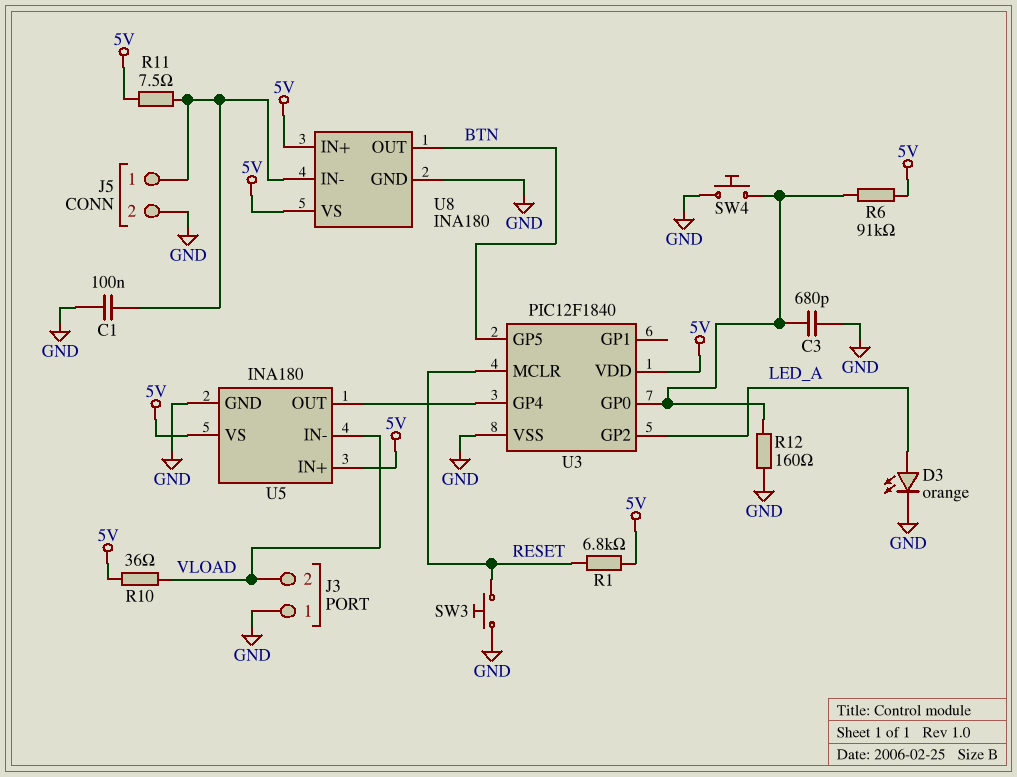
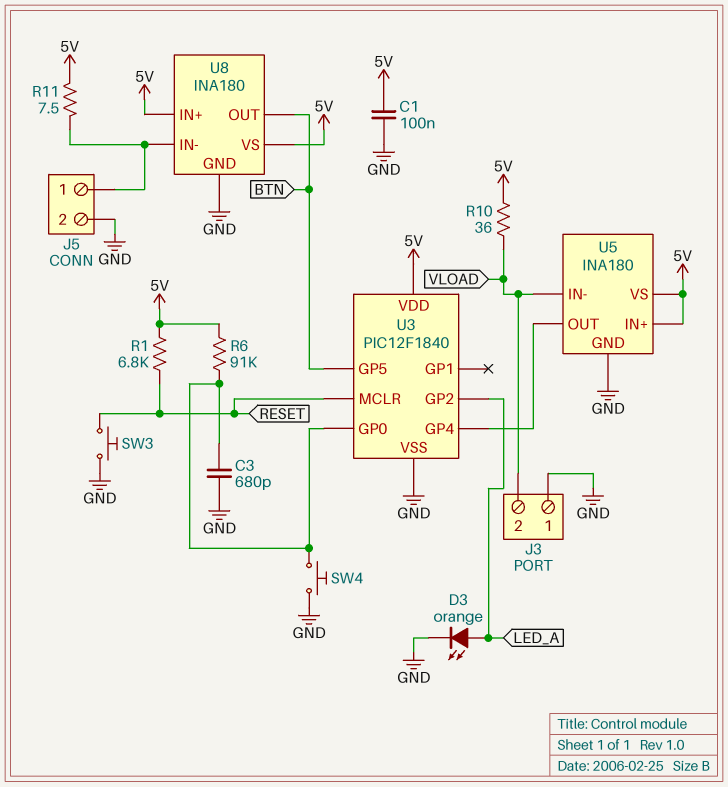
C1: 100nF (GND, J5/1) -> 100nF (5V, GND)
R12: 160 (GND, U3/GP0) -> none

